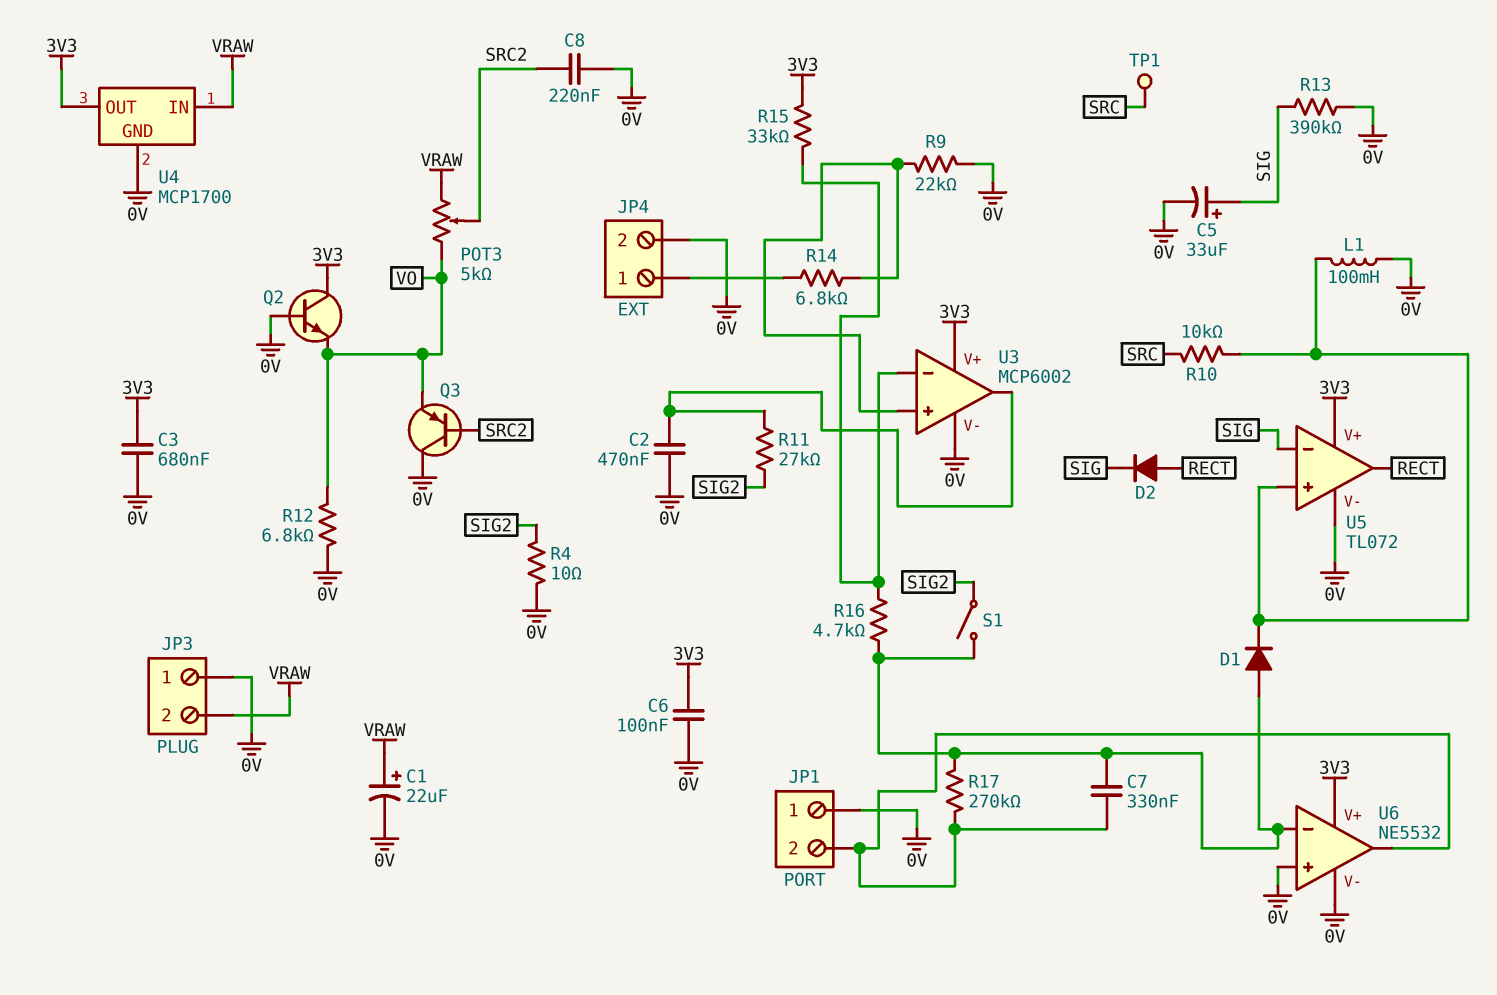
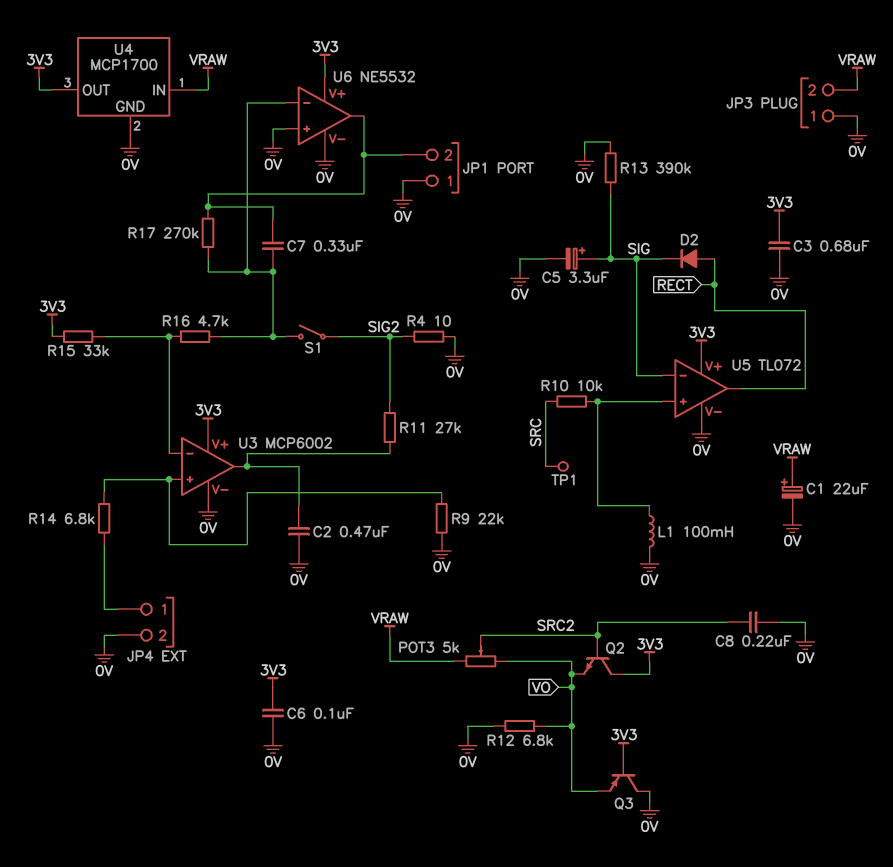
C5: 33uF (plus SIG, minus 0V) -> 3.3uF (plus SIG, minus 0V)
D1: diode (A U6/in-, K U5/in+) -> none
Q2: NPN (B 0V, C 3V3, E VO) -> NPN (B SRC2, C 3V3, E VO)
Q3: PNP (B SRC2, C 0V, E VO) -> PNP (B 3V3, C 0V, E VO)

